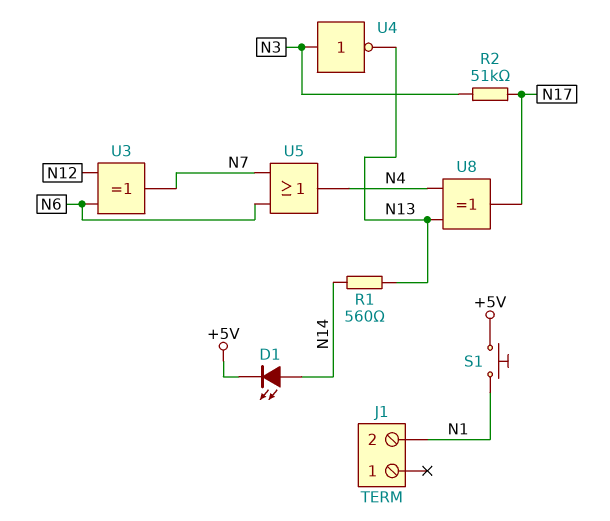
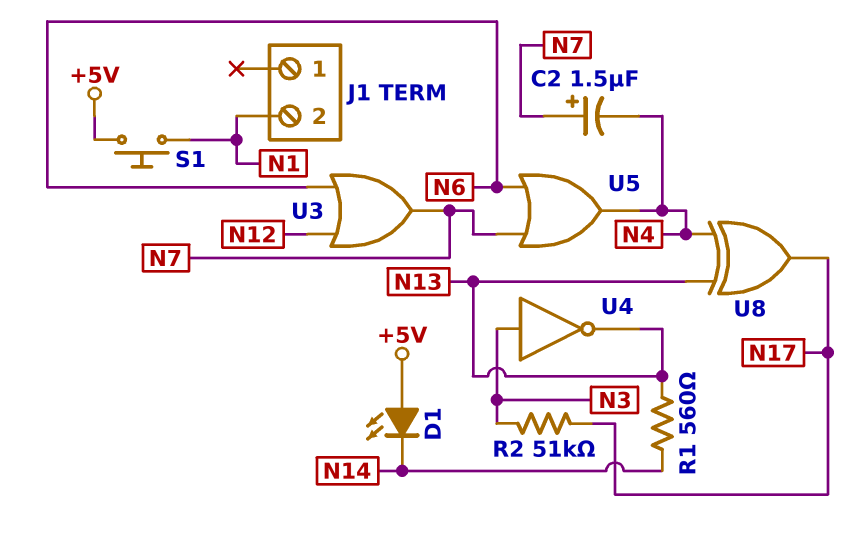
C2: none -> 1.5uF (plus N7, minus N4)
D1: LED (A N14, K +5V) -> LED (A +5V, K N14)
U3: XOR (in N6, in N12, out N7) -> OR (in N6, in N12, out N7)

